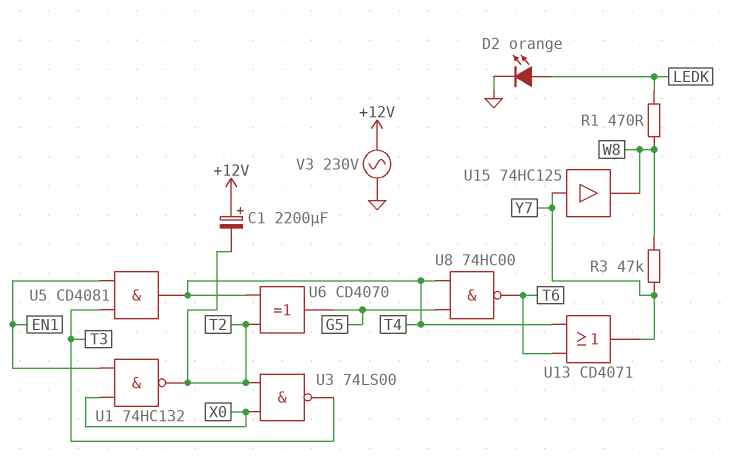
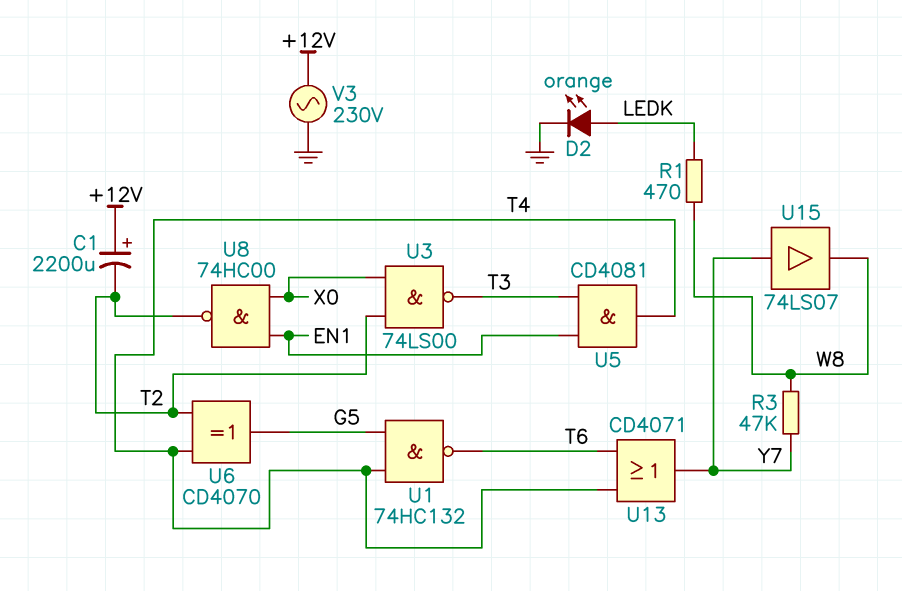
U1: NAND 74HC132 (in EN1, in X0, out T2) -> NAND 74HC132 (in G5, in T4, out T6)
U8: NAND 74HC00 (in G5, in T4, out T6) -> NAND 74HC00 (in EN1, in X0, out T2)
U15: buffer 74HC125 (in Y7, out W8) -> buffer 74LS07 (in Y7, out W8)

